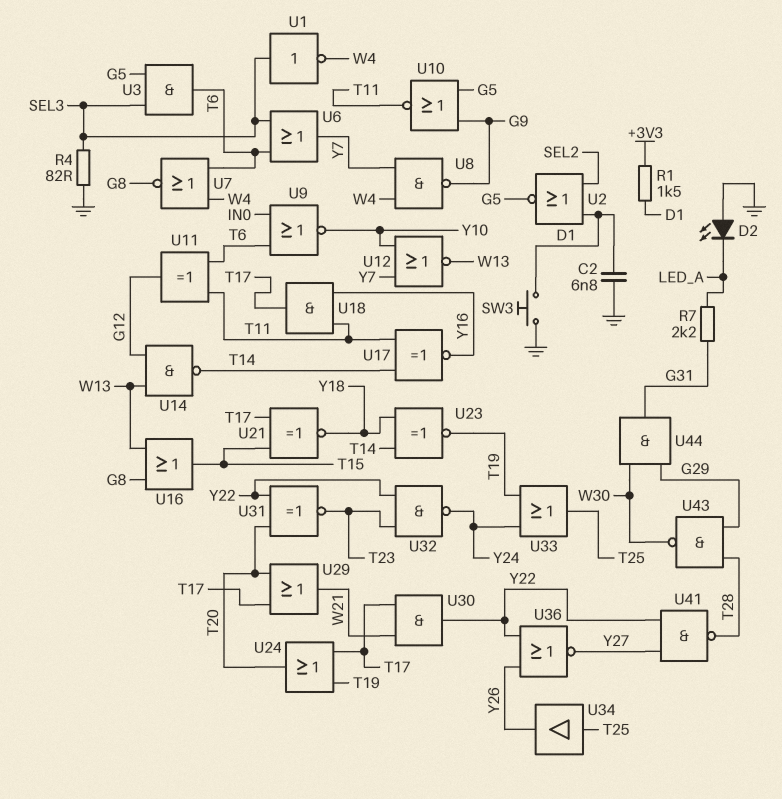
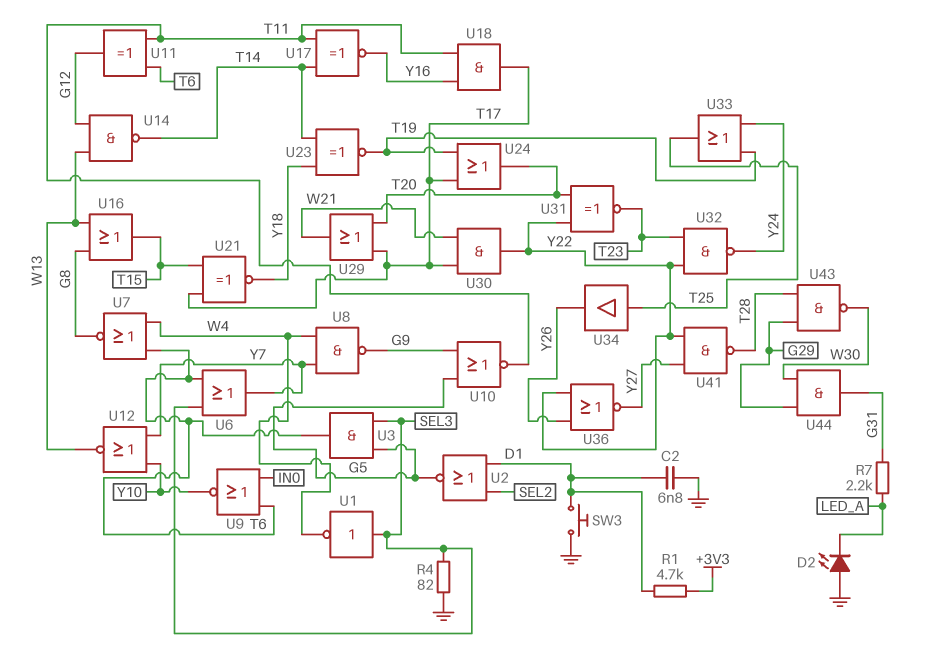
R1: 1.5k (+3V3, D1) -> 4.7k (+3V3, D1)

